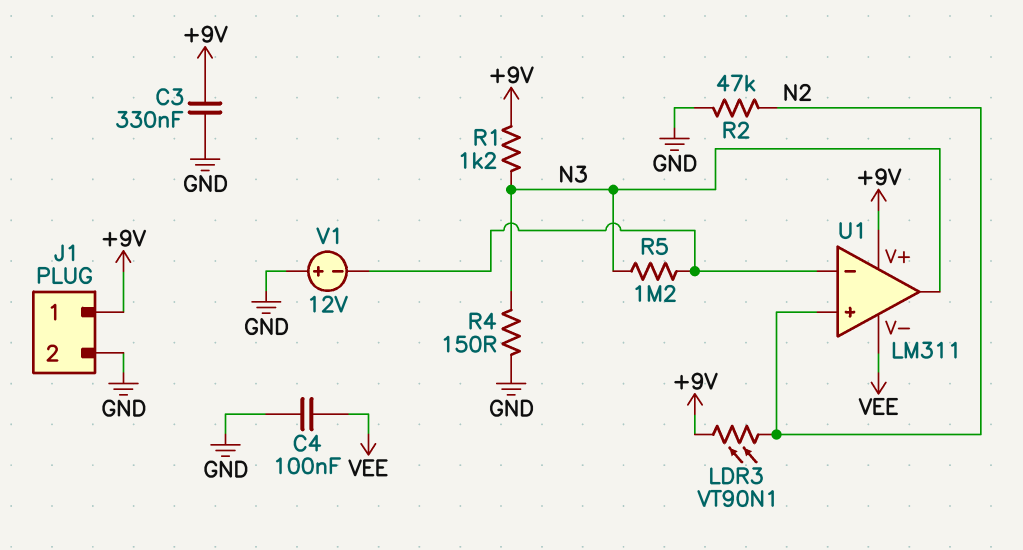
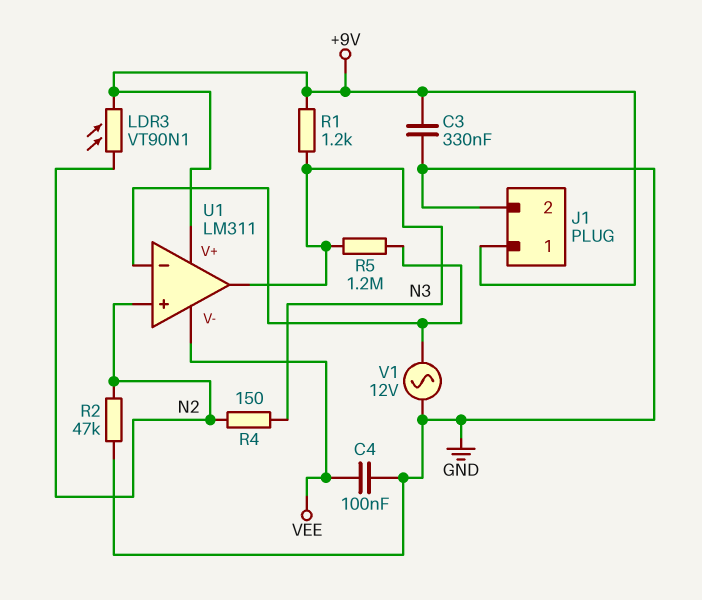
R4: 150 (GND, N3) -> 150 (N2, N3)
V1: 12V (plus GND, minus U1/in-) -> AC 12V (GND, U1/in-)

